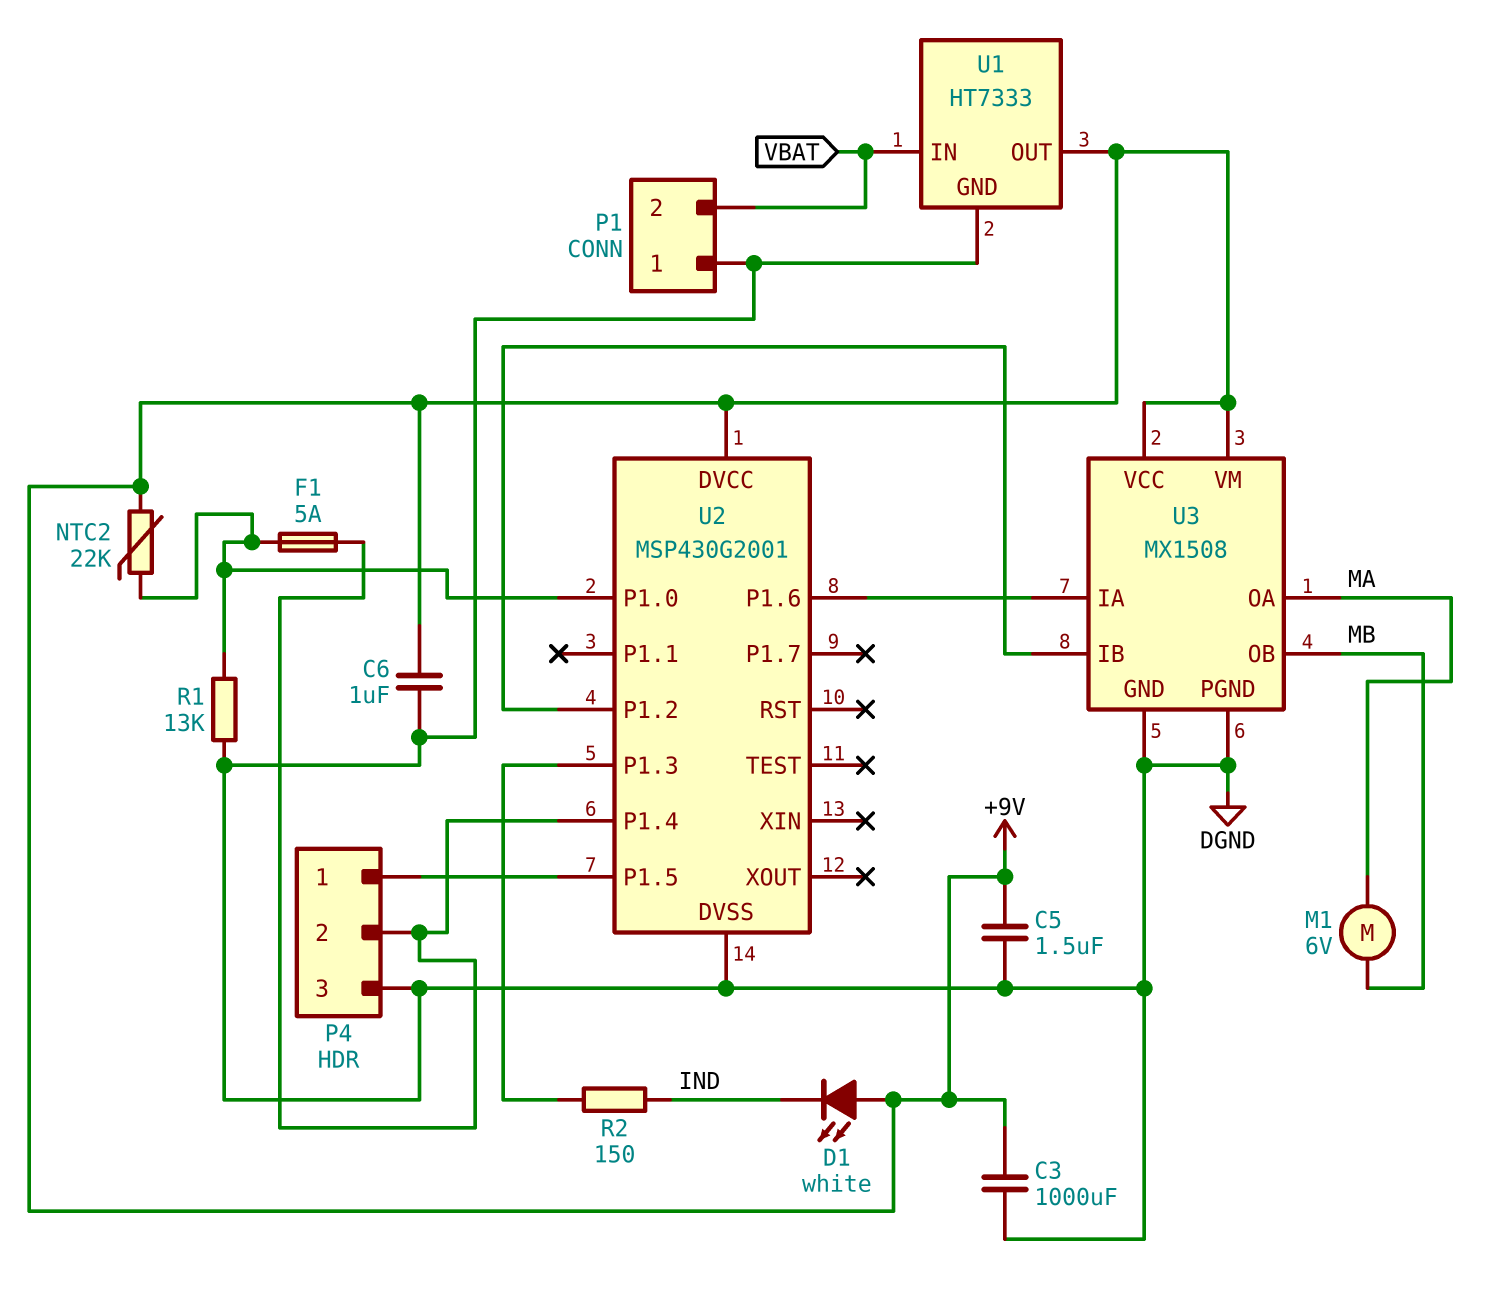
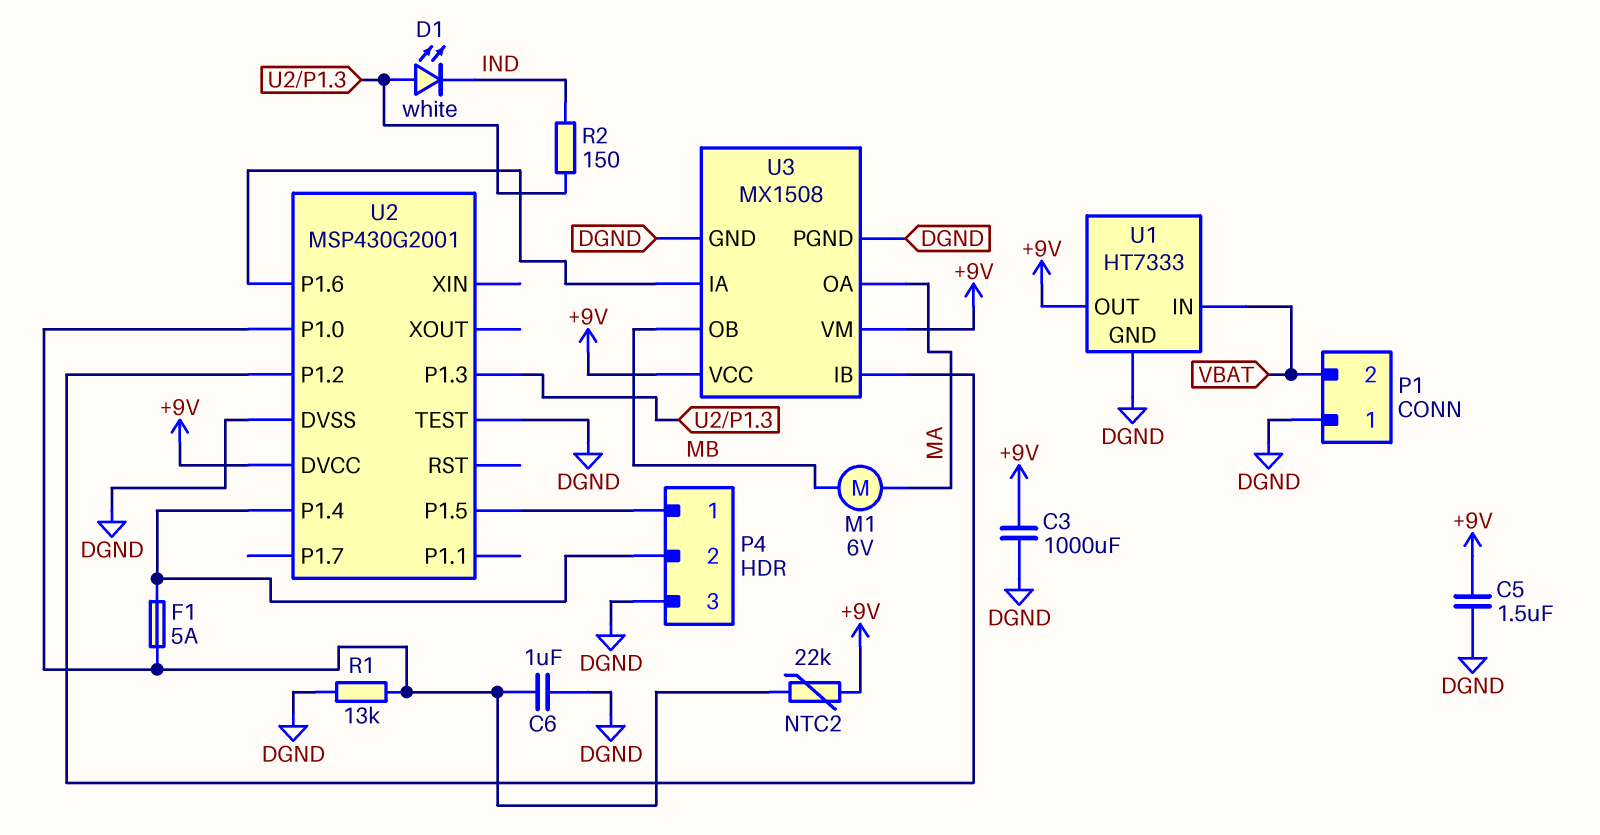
C6: 1uF (+9V, DGND) -> 1uF (DGND, U2/P1.0)
D1: LED white (A +9V, K IND) -> LED white (A U2/P1.3, K IND)
U2 pin TEST: none -> DGND

